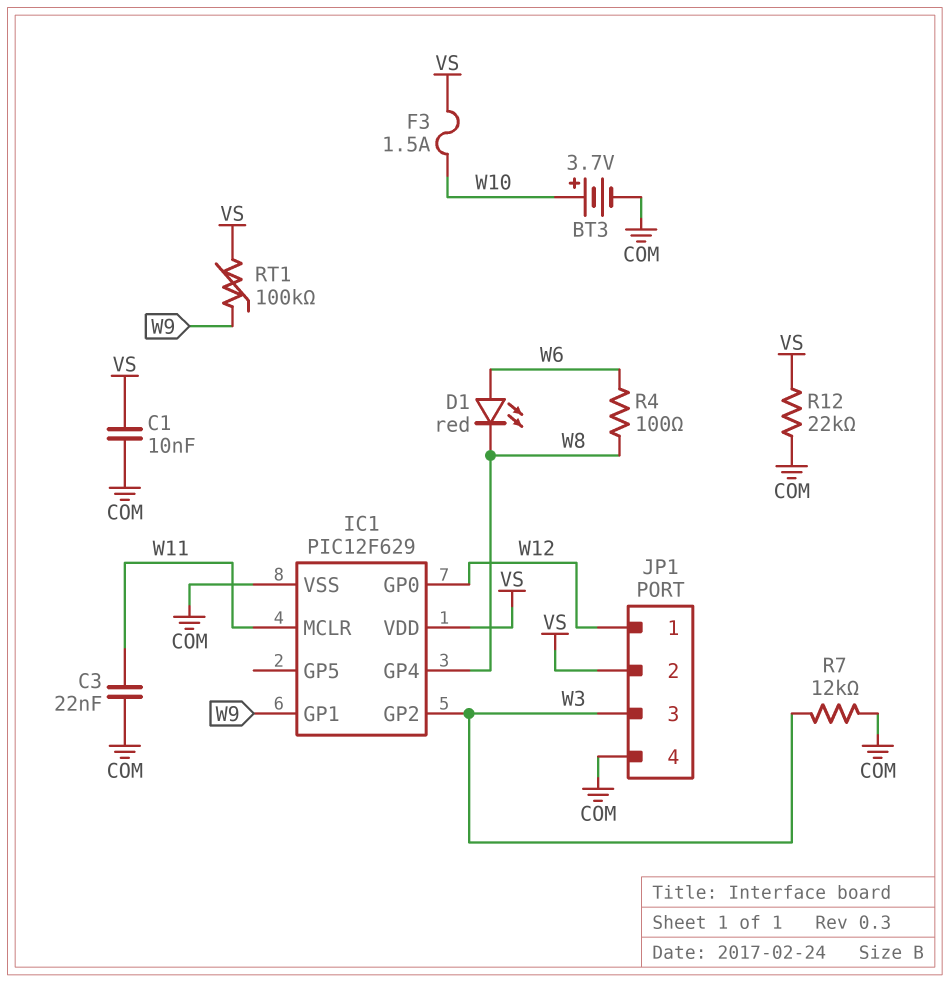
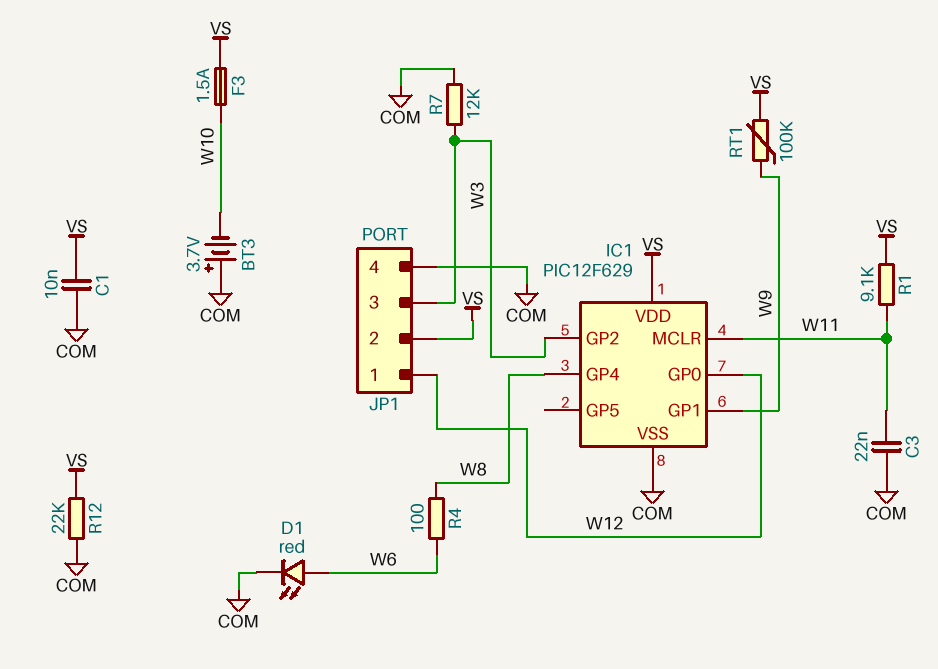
BT3: 3.7V (plus W10, minus COM) -> 3.7V (plus COM, minus W10)
D1: LED red (A W6, K W8) -> LED red (A W6, K COM)
R1: none -> 9.1k (VS, W11)

